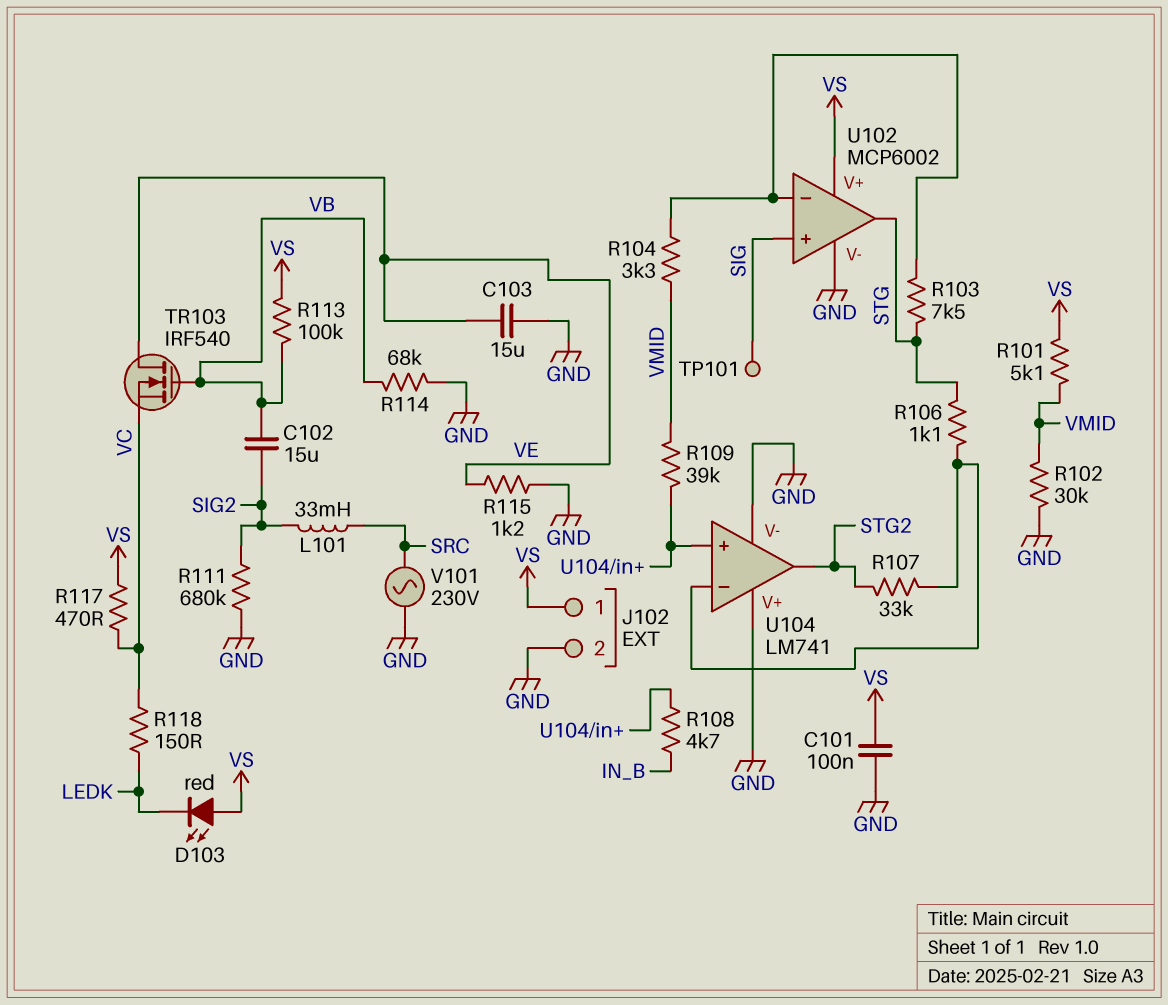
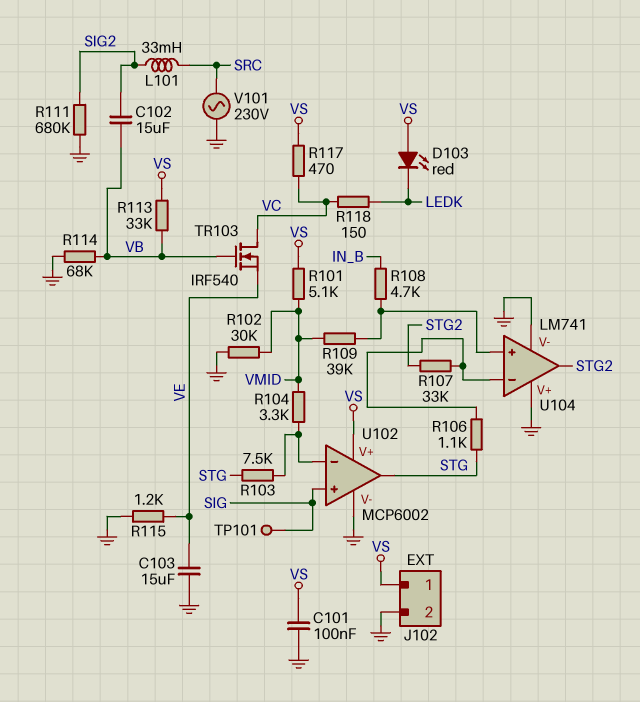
R113: 100k (VB, VS) -> 33k (VB, VS)
TR103: NMOS IRF540 (G VB, D VE, S VC) -> NMOS IRF540 (G VB, D VC, S VE)

